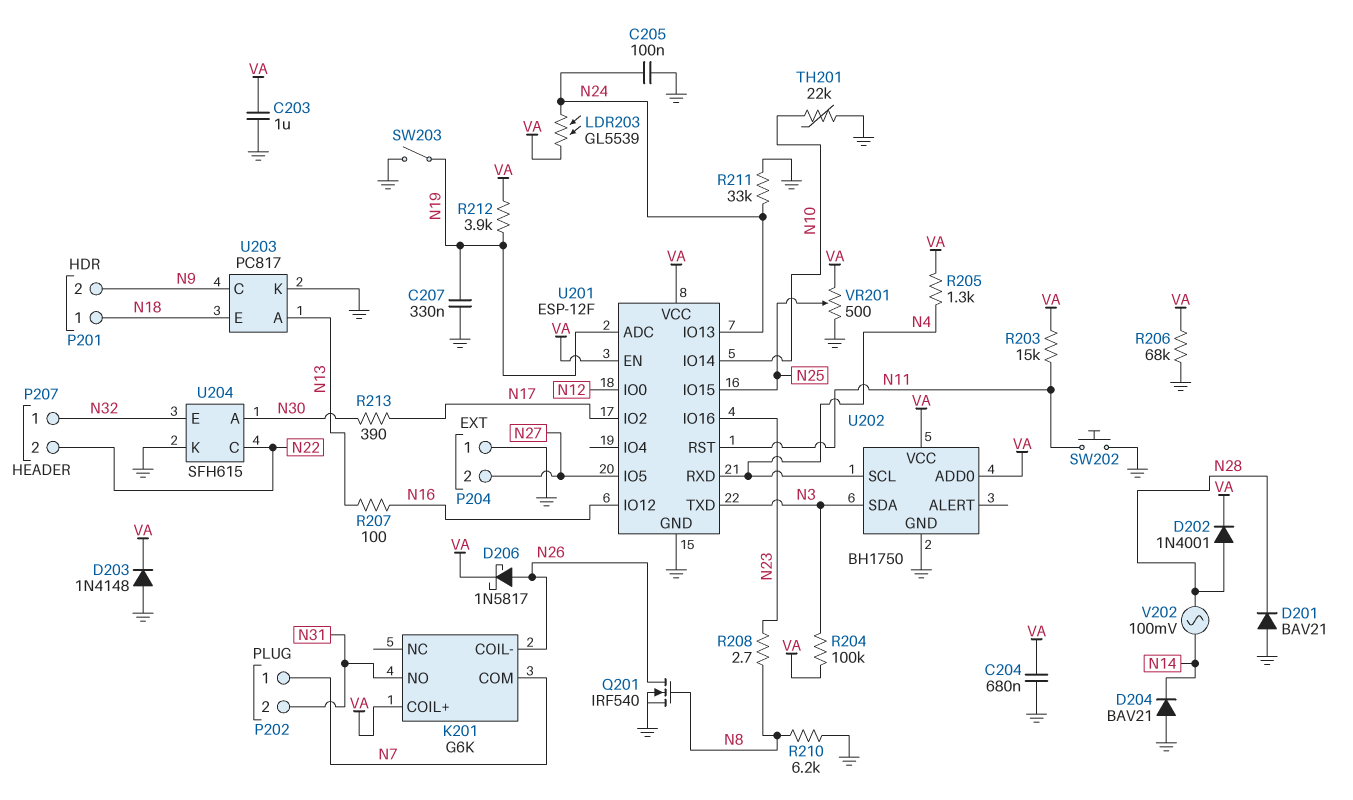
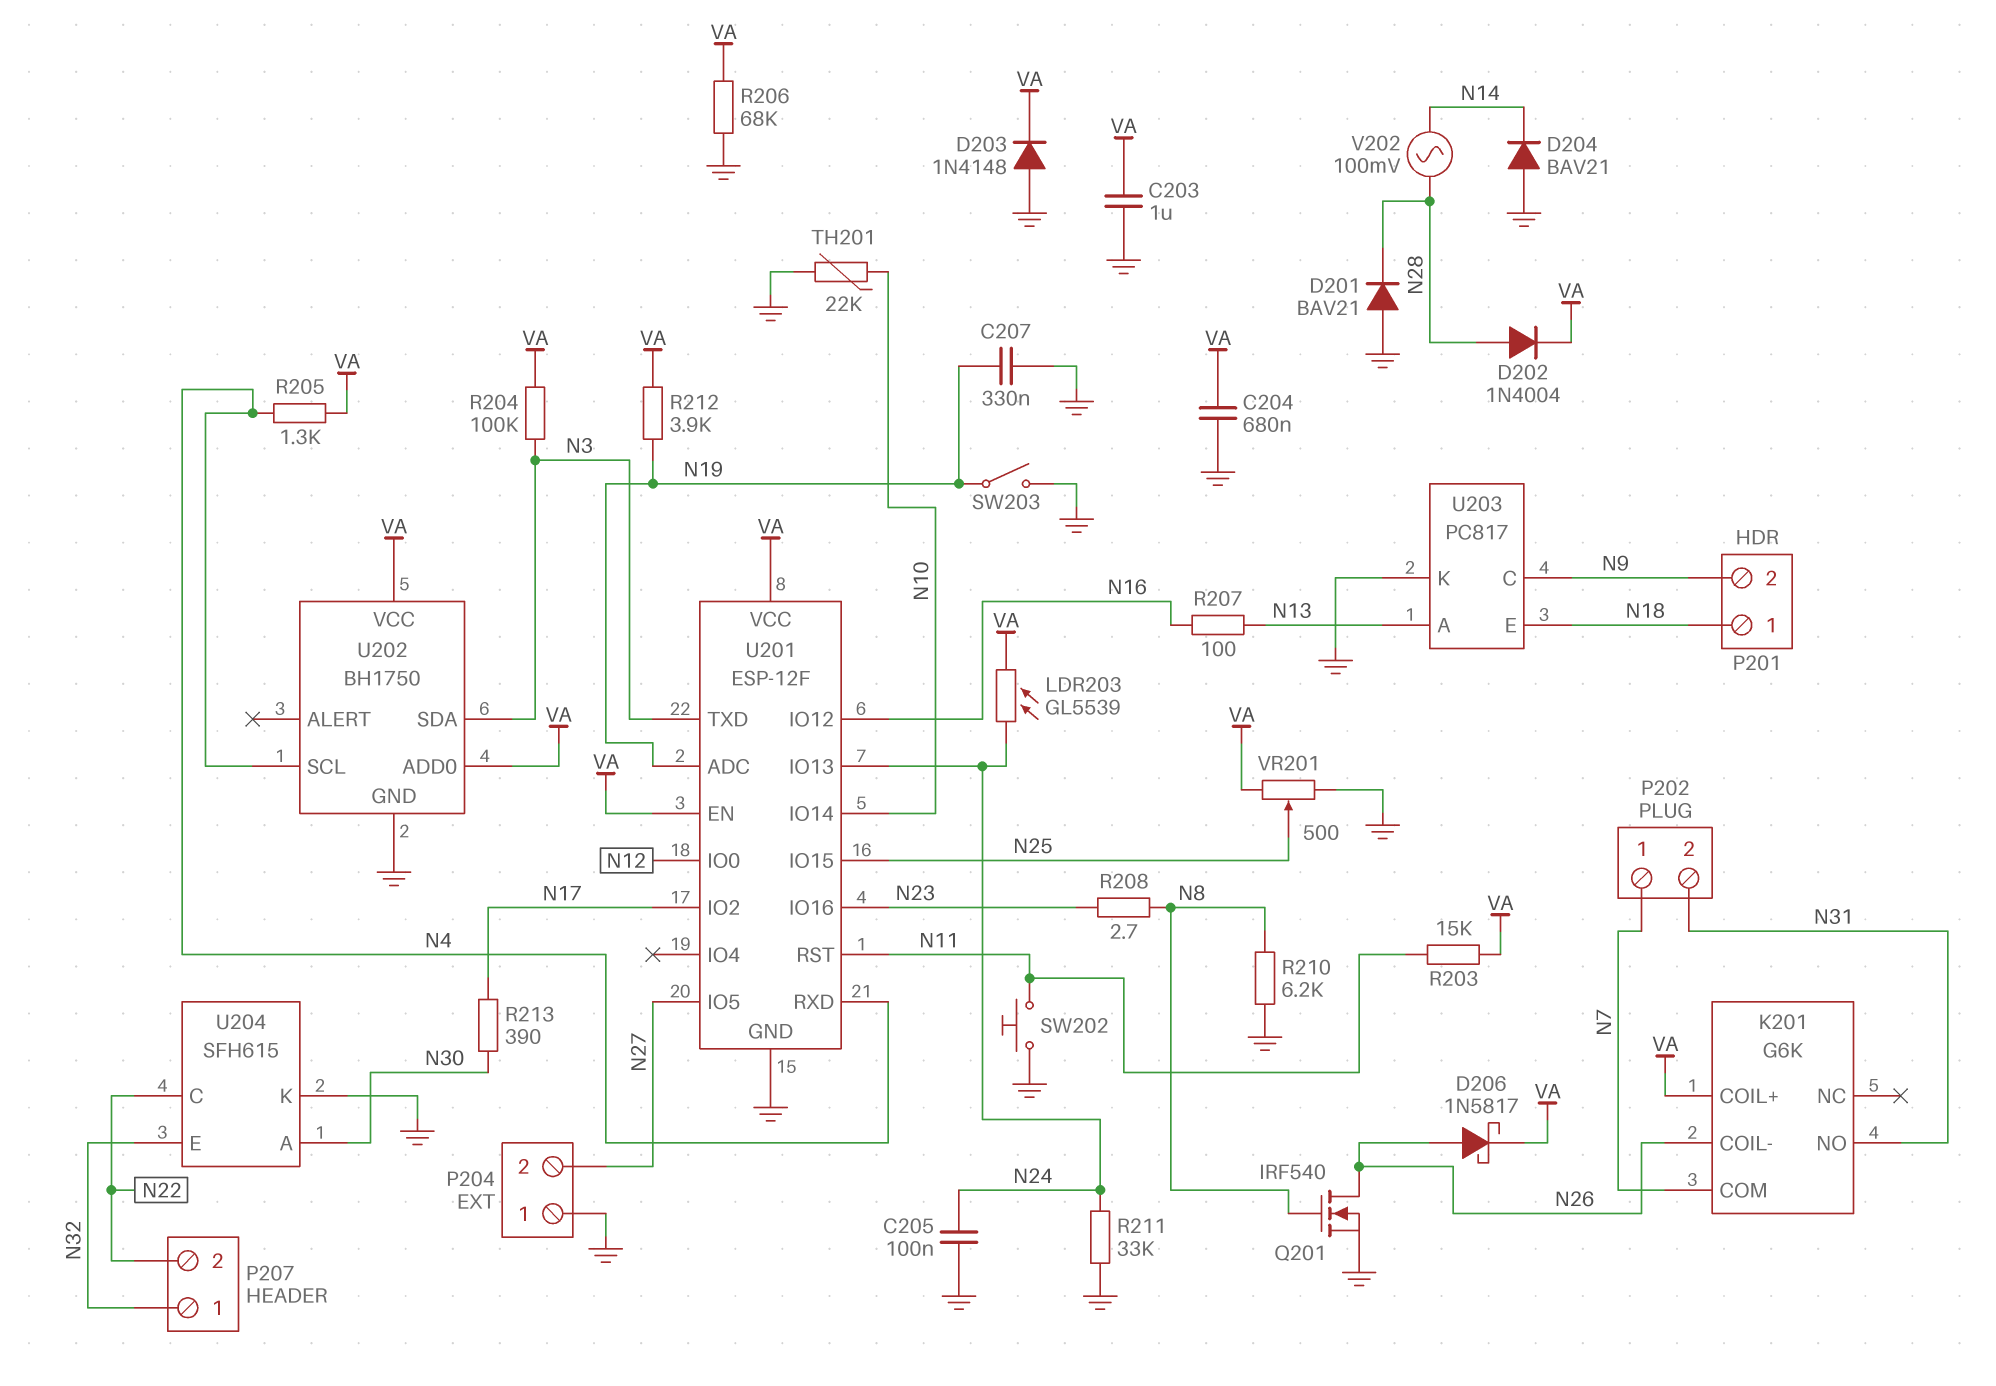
D202: diode 1N4001 (A N28, K VA) -> diode 1N4004 (A N28, K VA)

